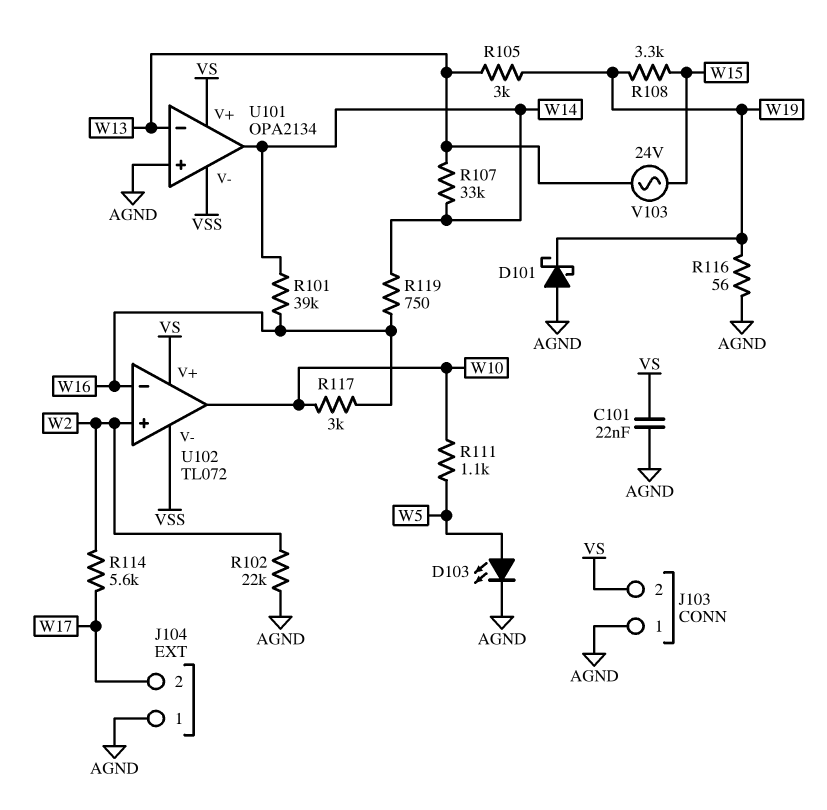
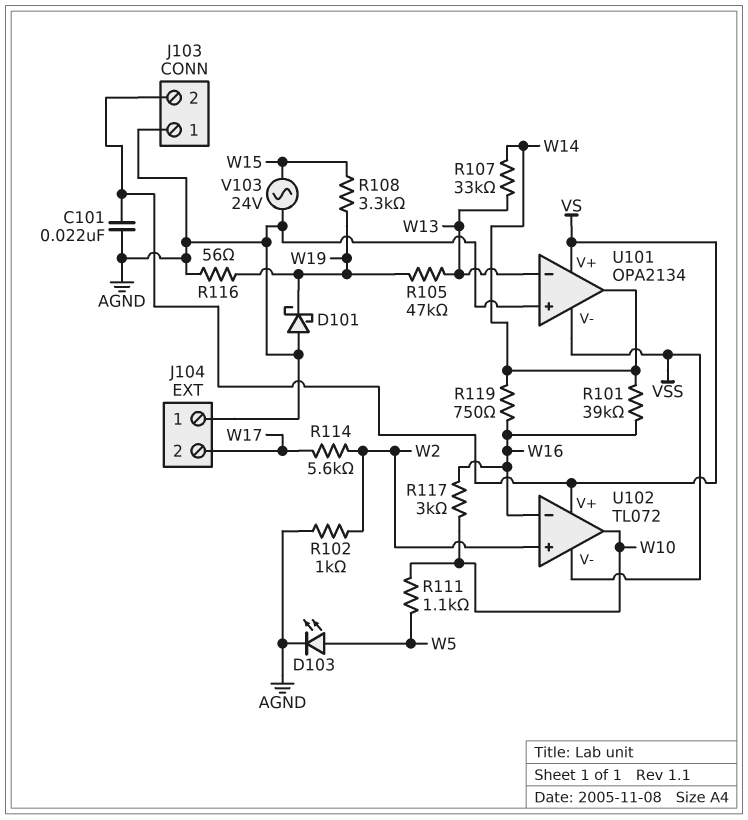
R102: 22k (AGND, W2) -> 1k (AGND, W2)
R105: 3k (W13, W19) -> 47k (W13, W19)
V103: AC 24V (W13, W15) -> AC 24V (AGND, W15)

